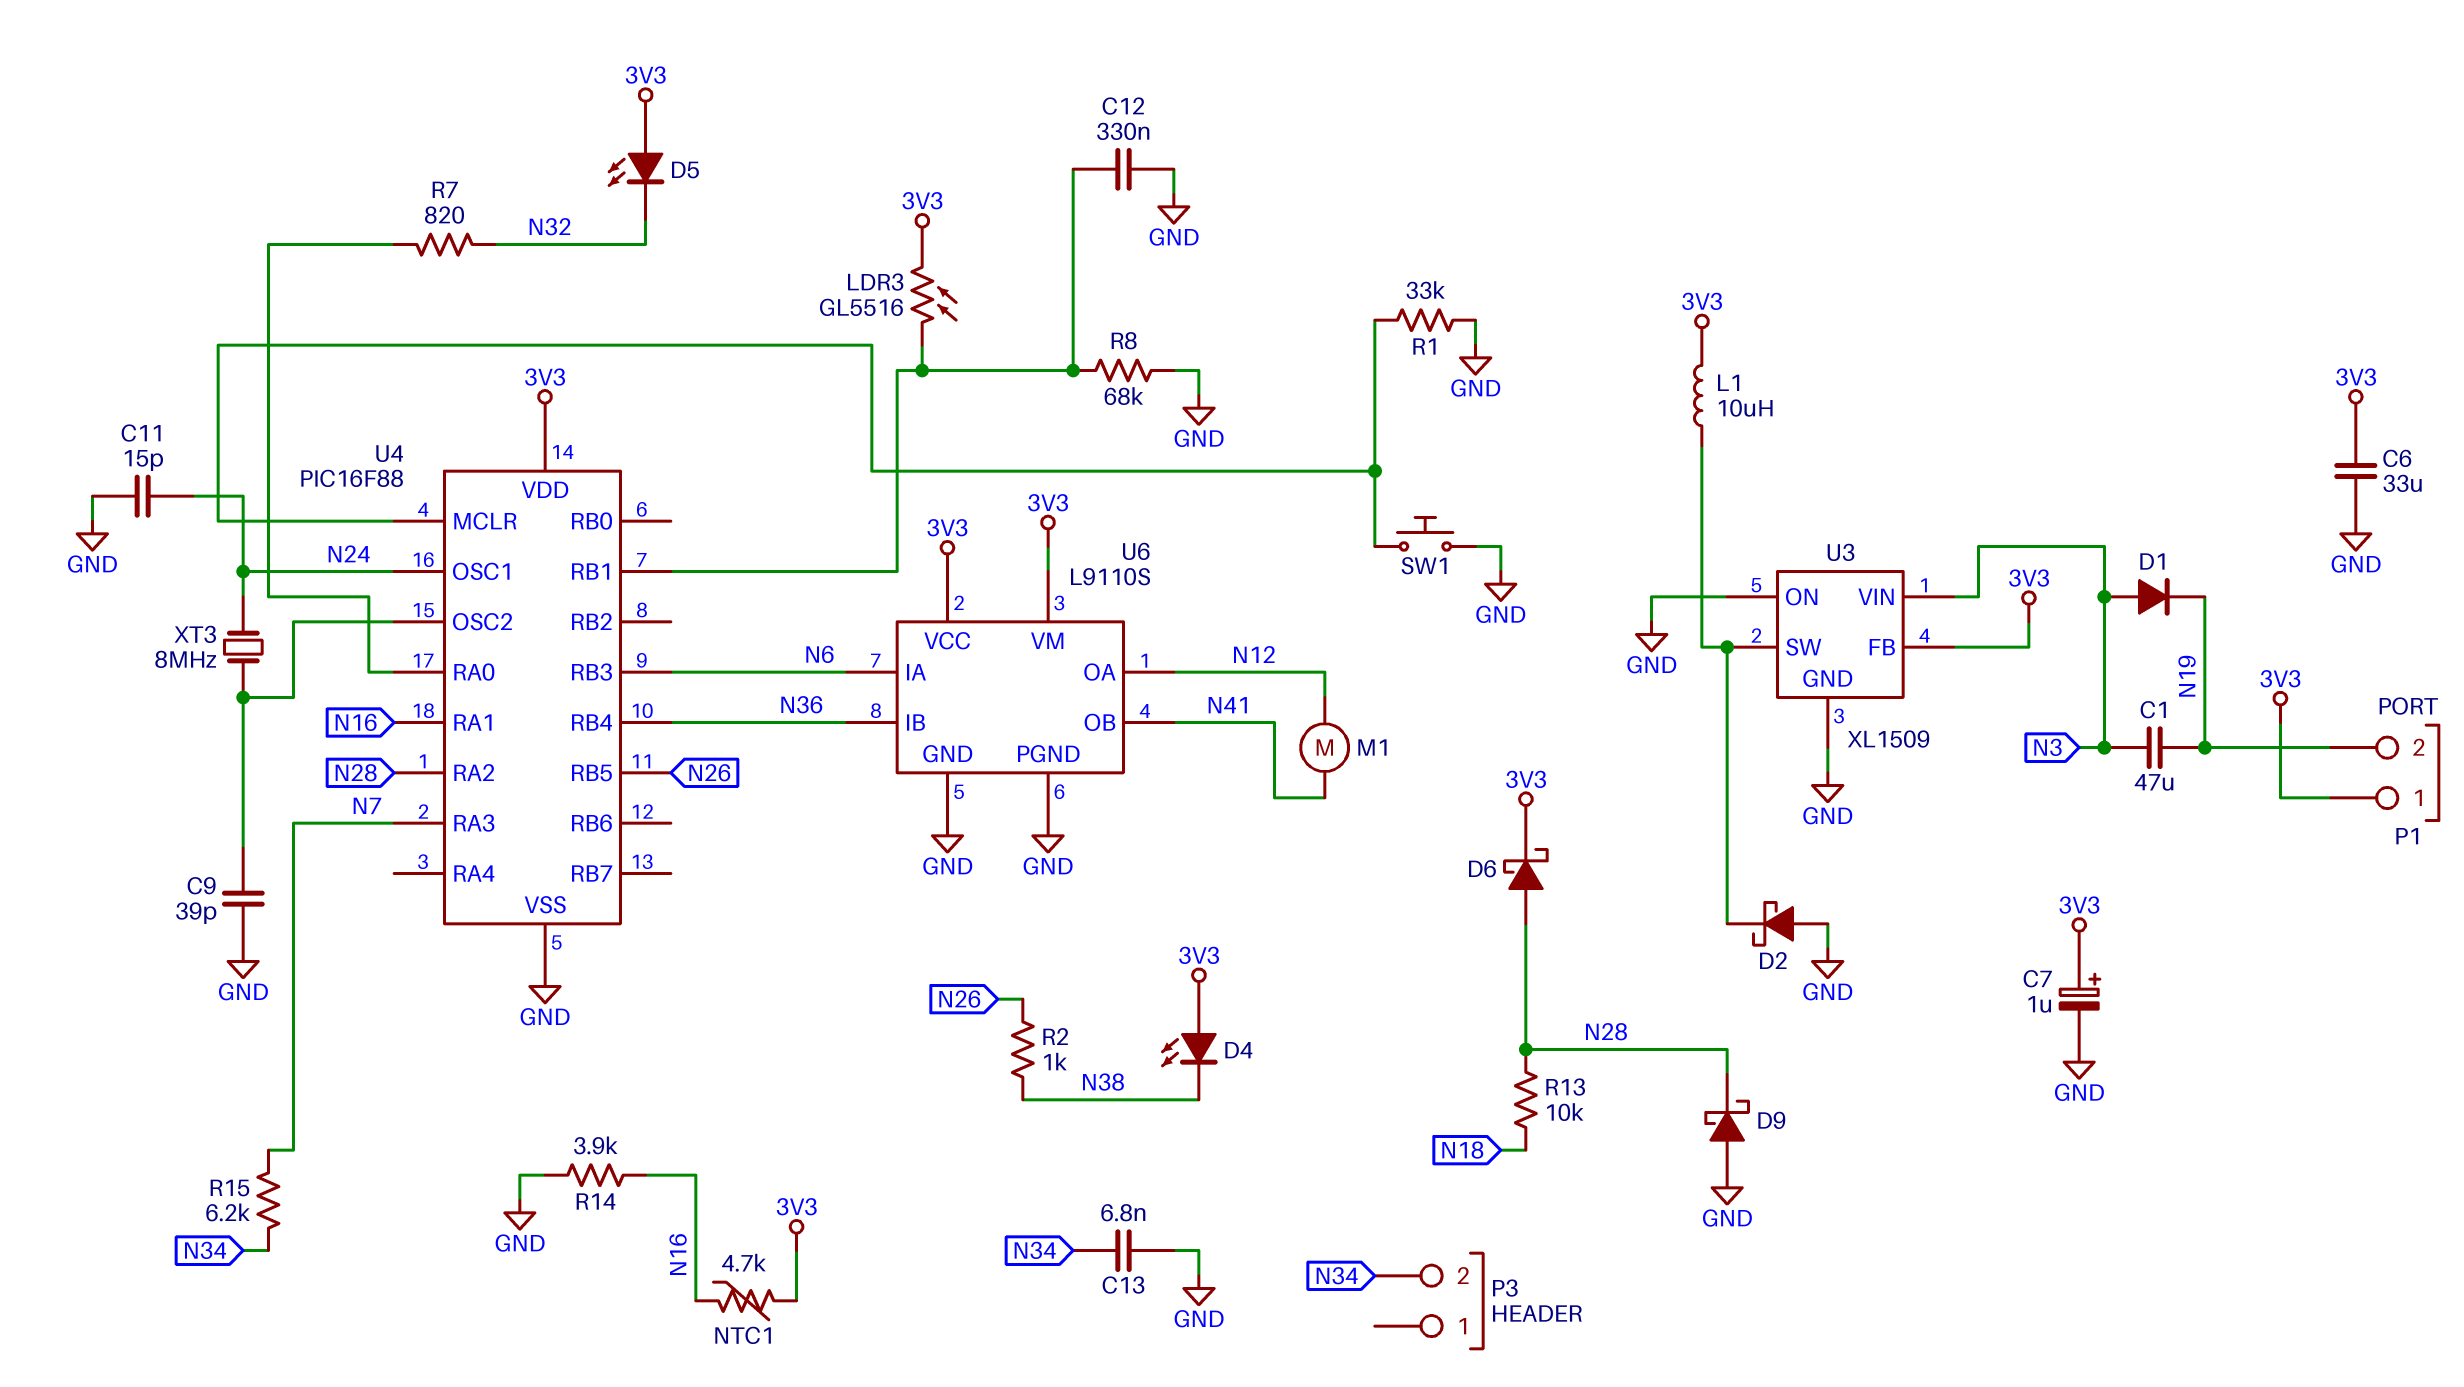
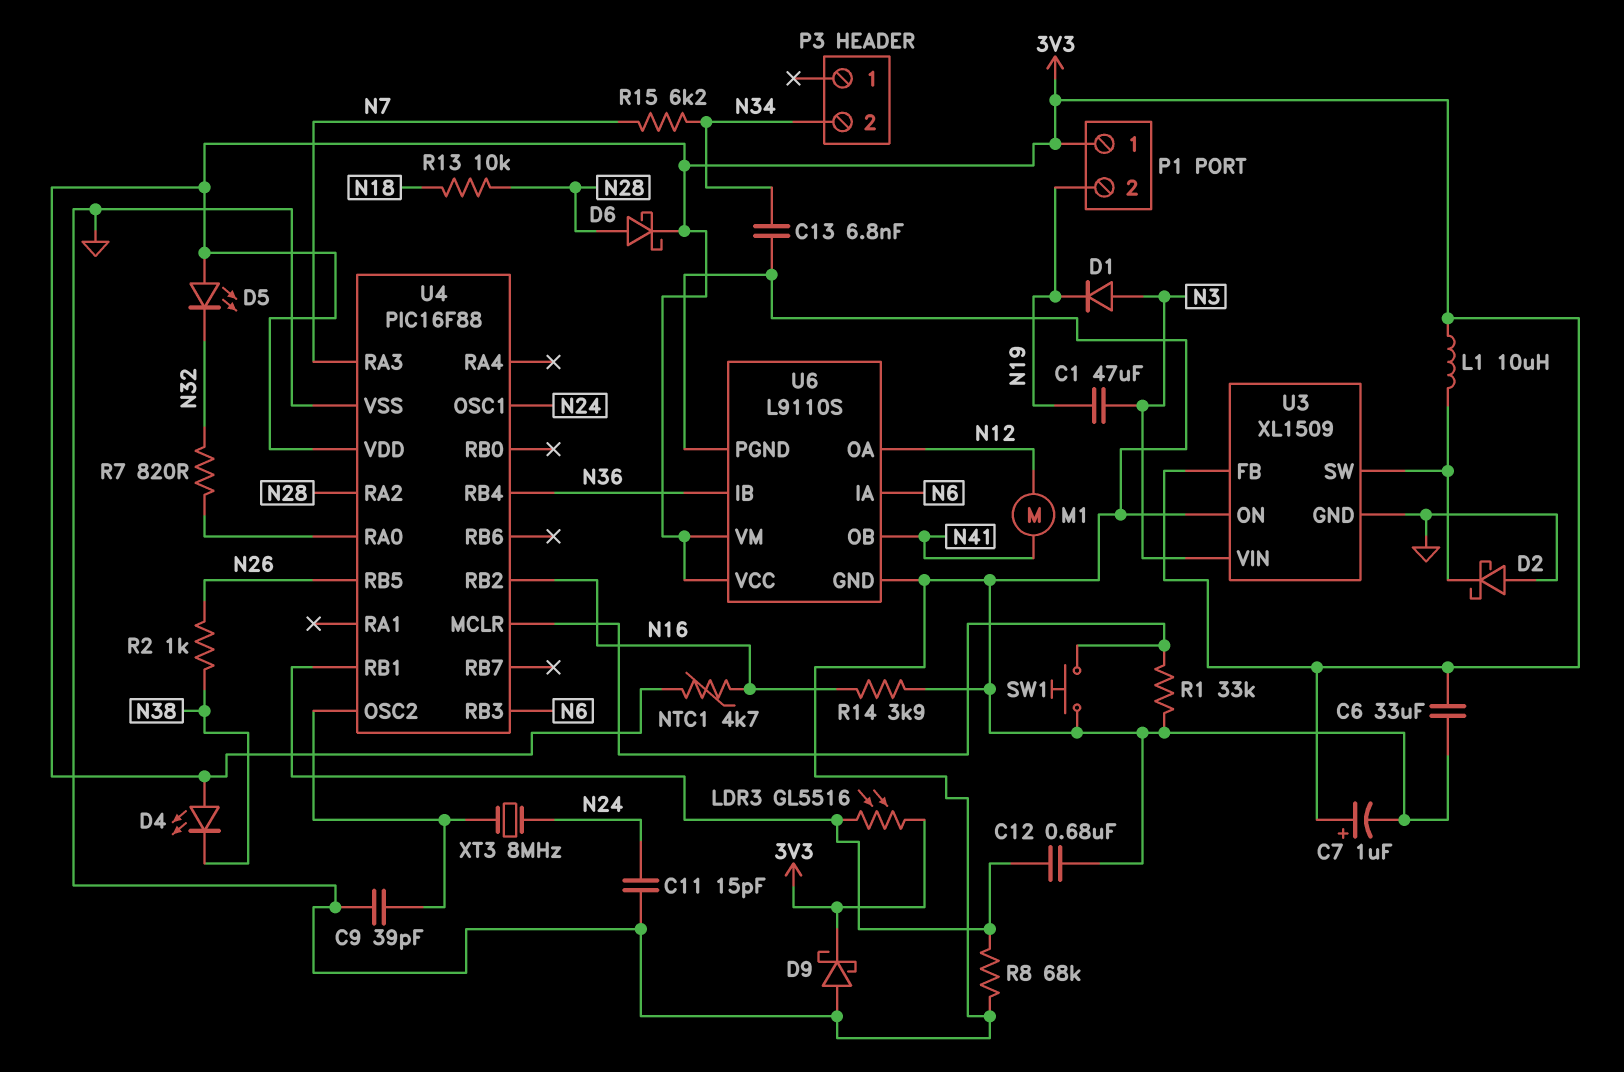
C12: 330nF (GND, U4/RB1) -> 680nF (GND, U4/RB1)
D9: schottky (A GND, K N28) -> schottky (A GND, K 3V3)
U4 pin RA1: N16 -> none
U4 pin RB2: none -> N16

